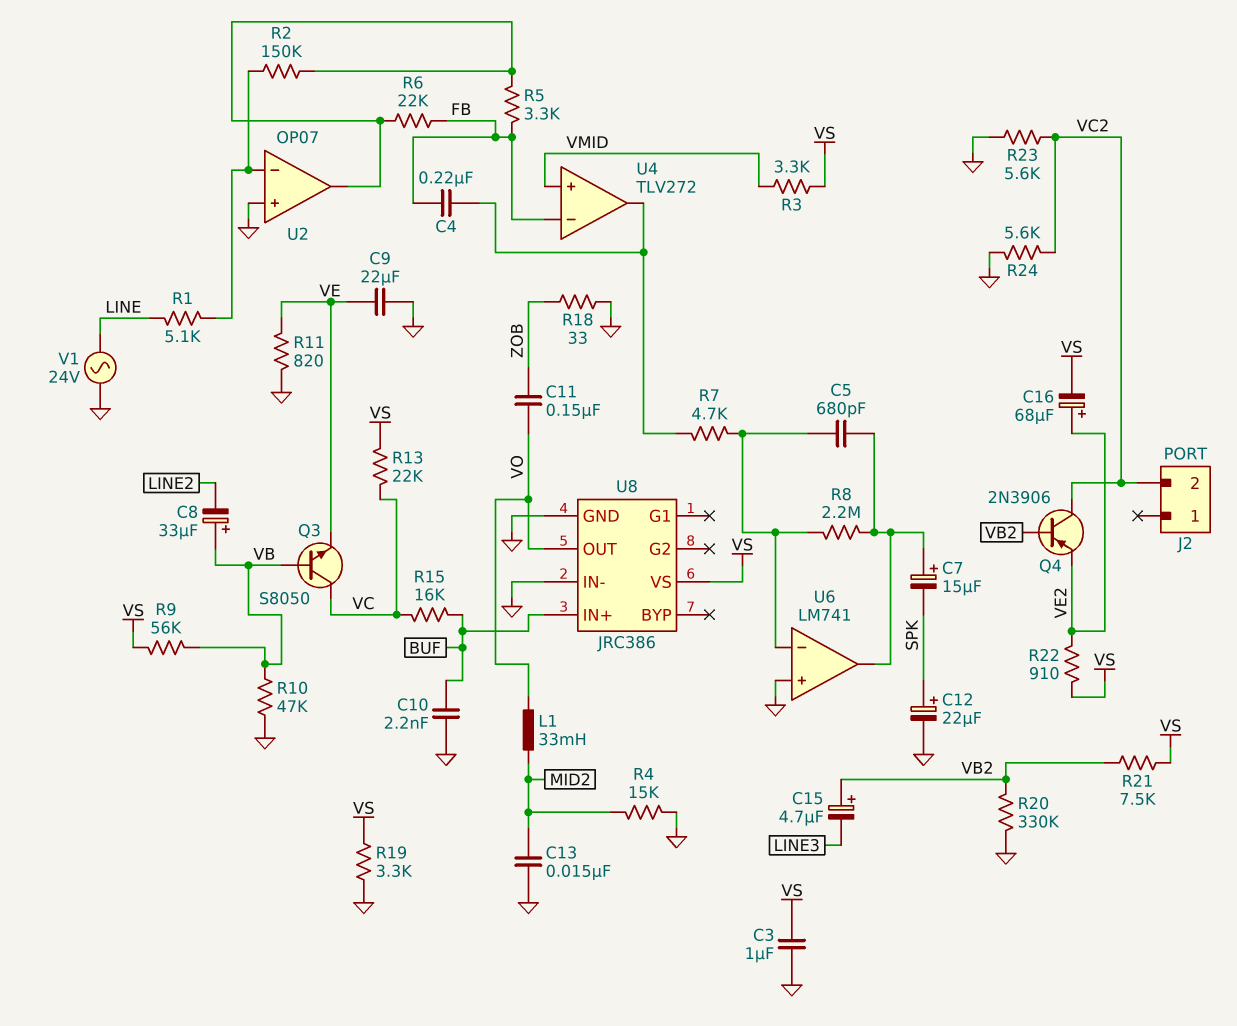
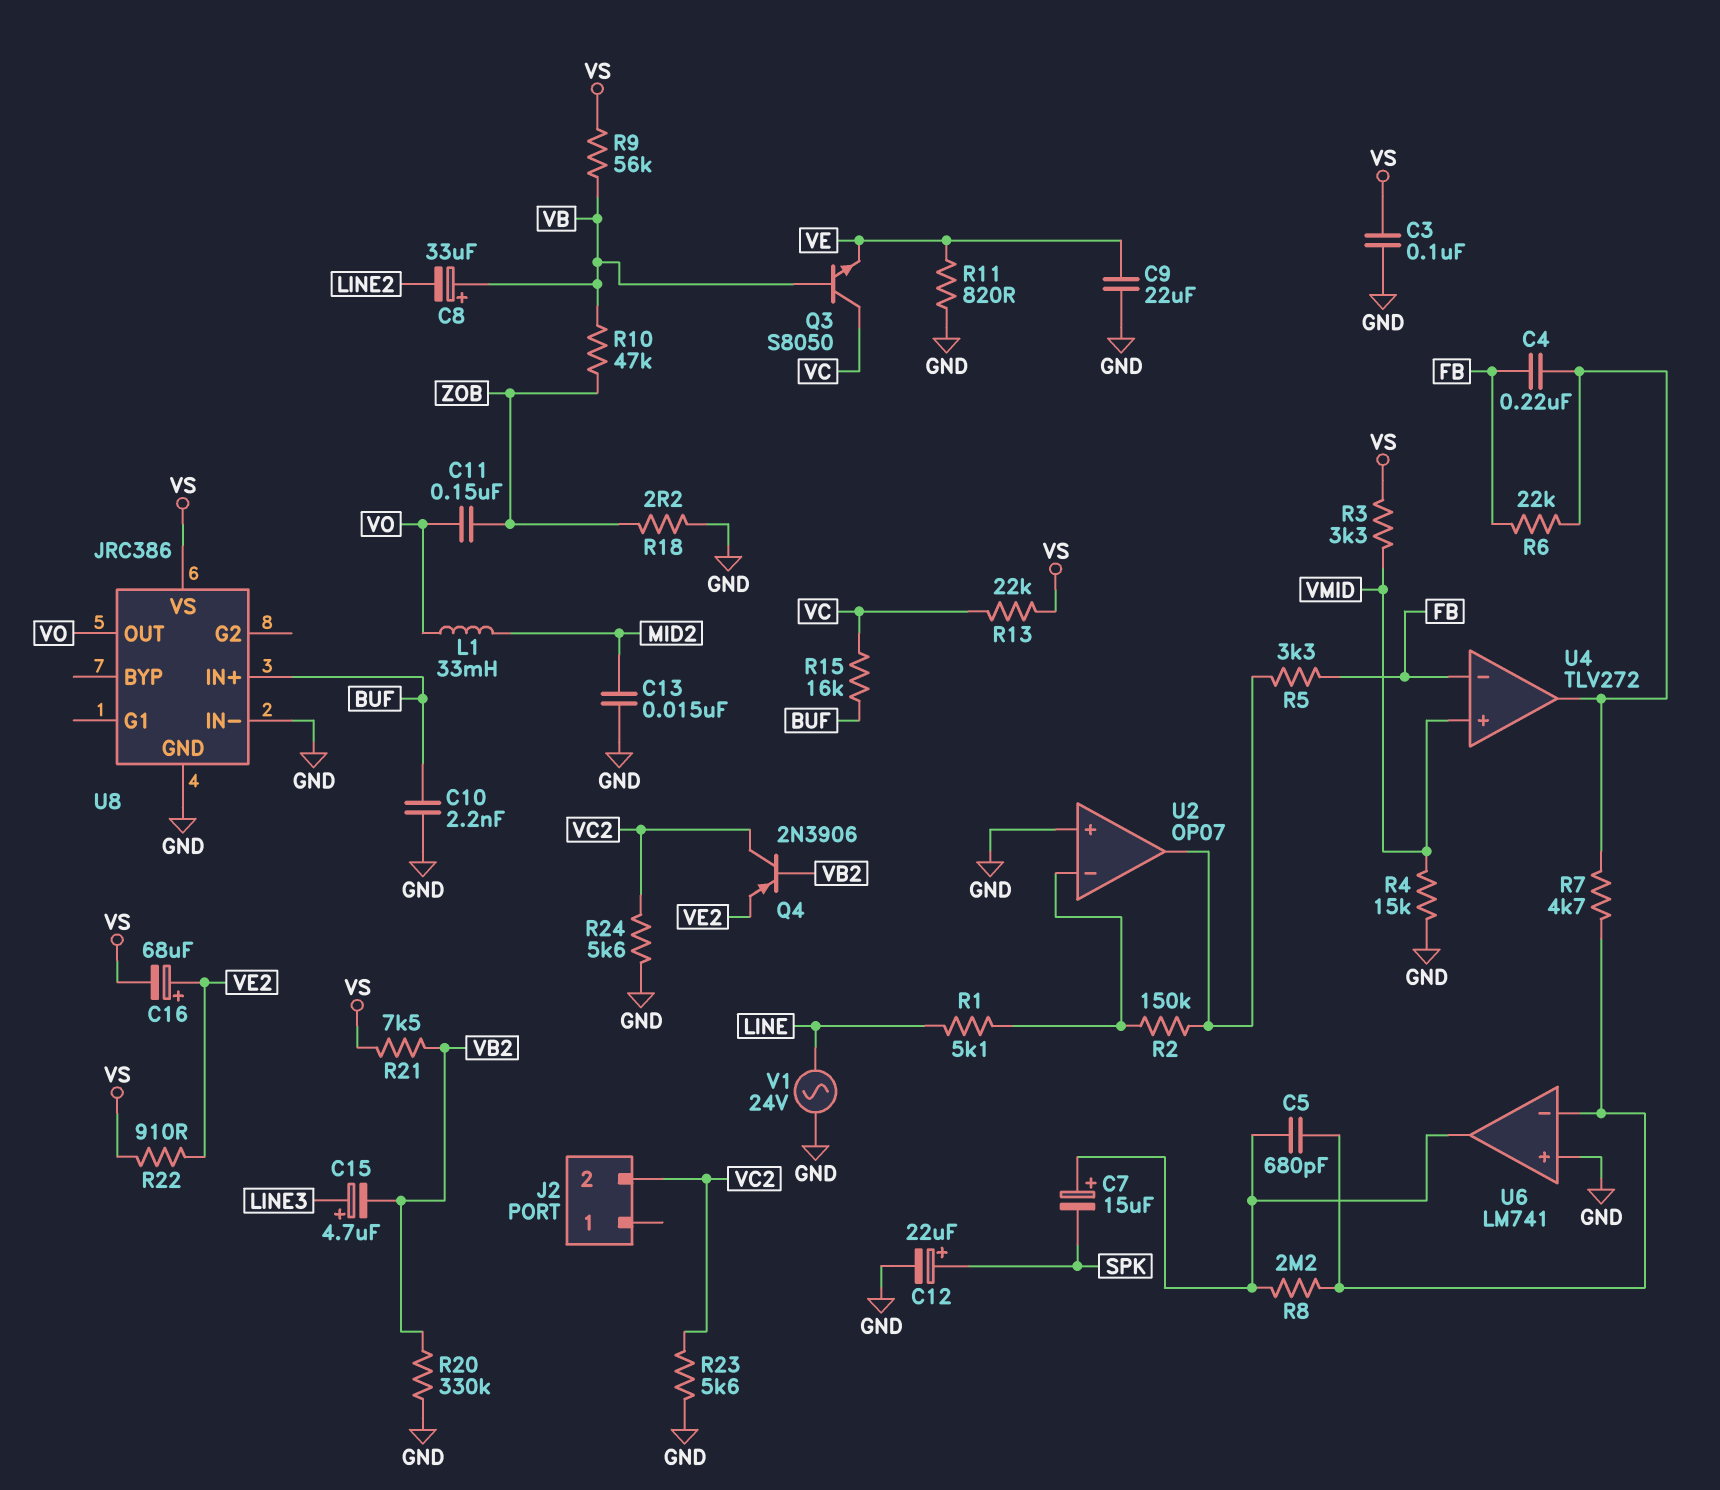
C3: 1uF (GND, VS) -> 100nF (GND, VS)
C15: 4.7uF (plus VB2, minus LINE3) -> 4.7uF (plus LINE3, minus VB2)
R4: 15k (GND, MID2) -> 15k (GND, VMID)
R6: 22k (FB, U2/out) -> 22k (FB, U4/out)
R10: 47k (GND, VB) -> 47k (VB, ZOB)
R18: 33 (GND, ZOB) -> 2.2 (GND, ZOB)
R19: 3.3k (GND, VS) -> none

